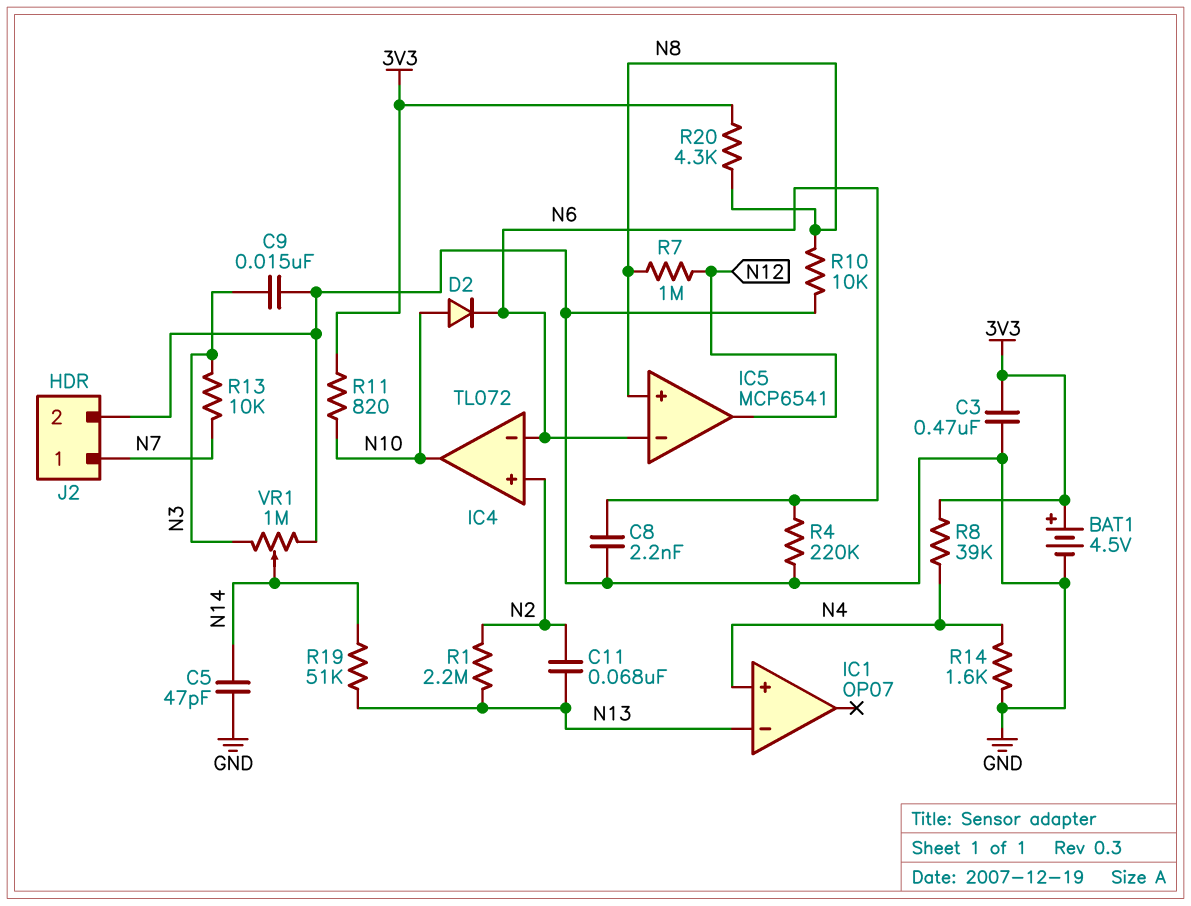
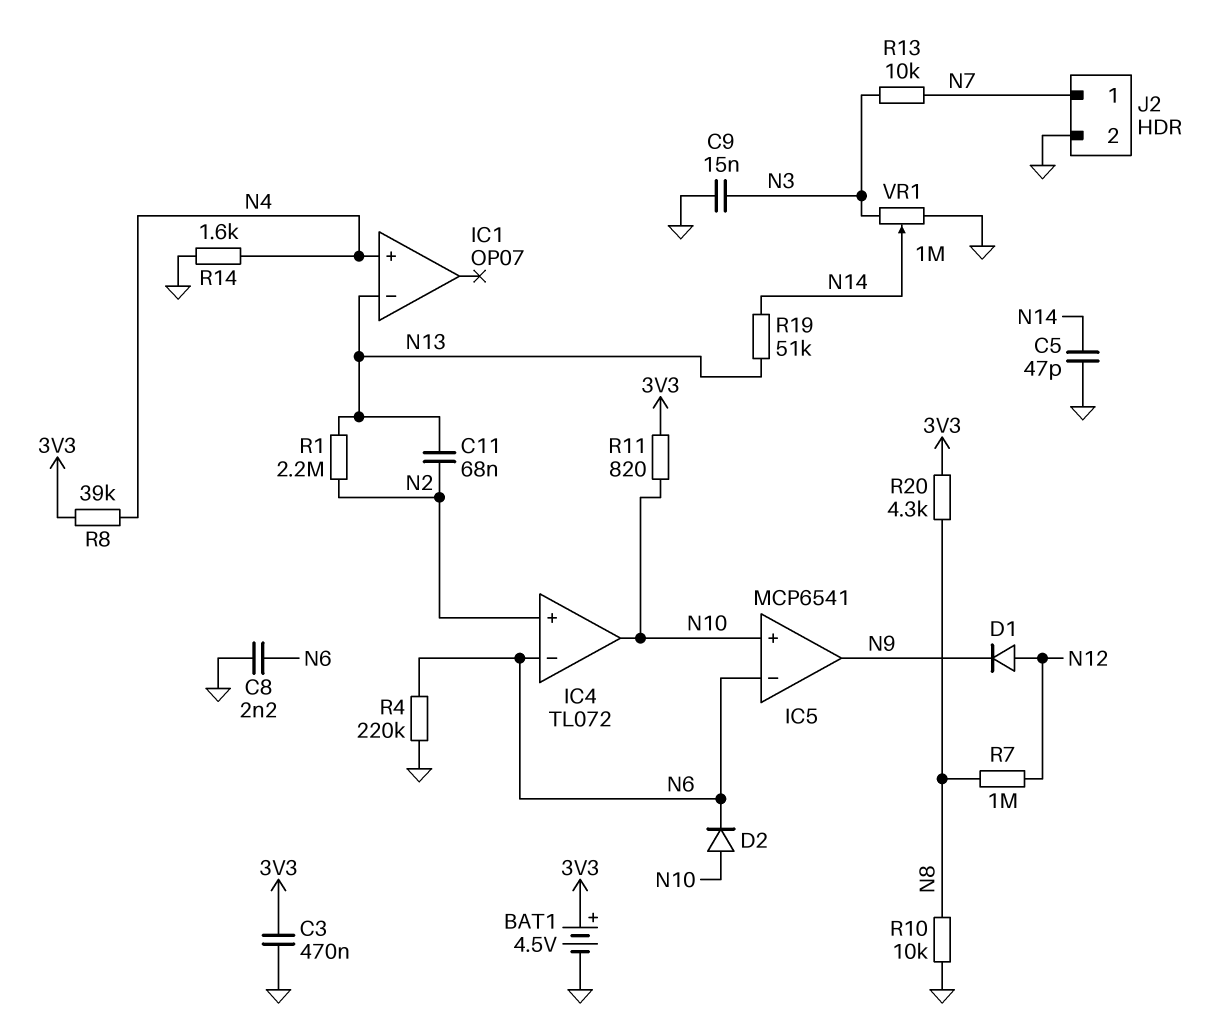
D1: none -> diode (A N12, K N9)
IC5 pin in+: N8 -> N10
IC5 pin out: N12 -> N9

